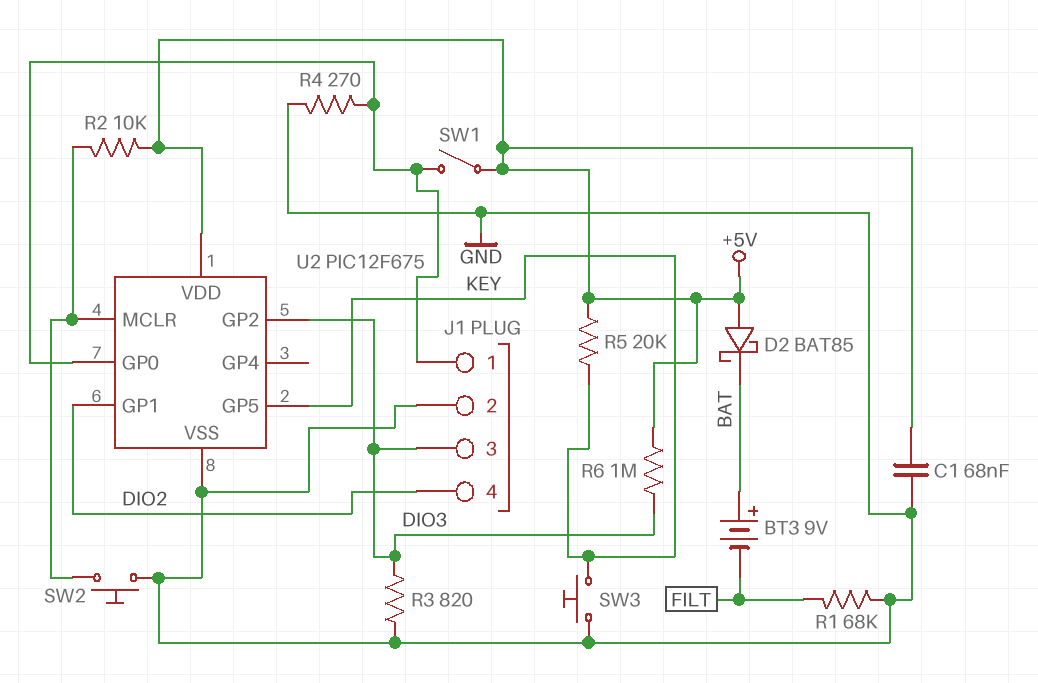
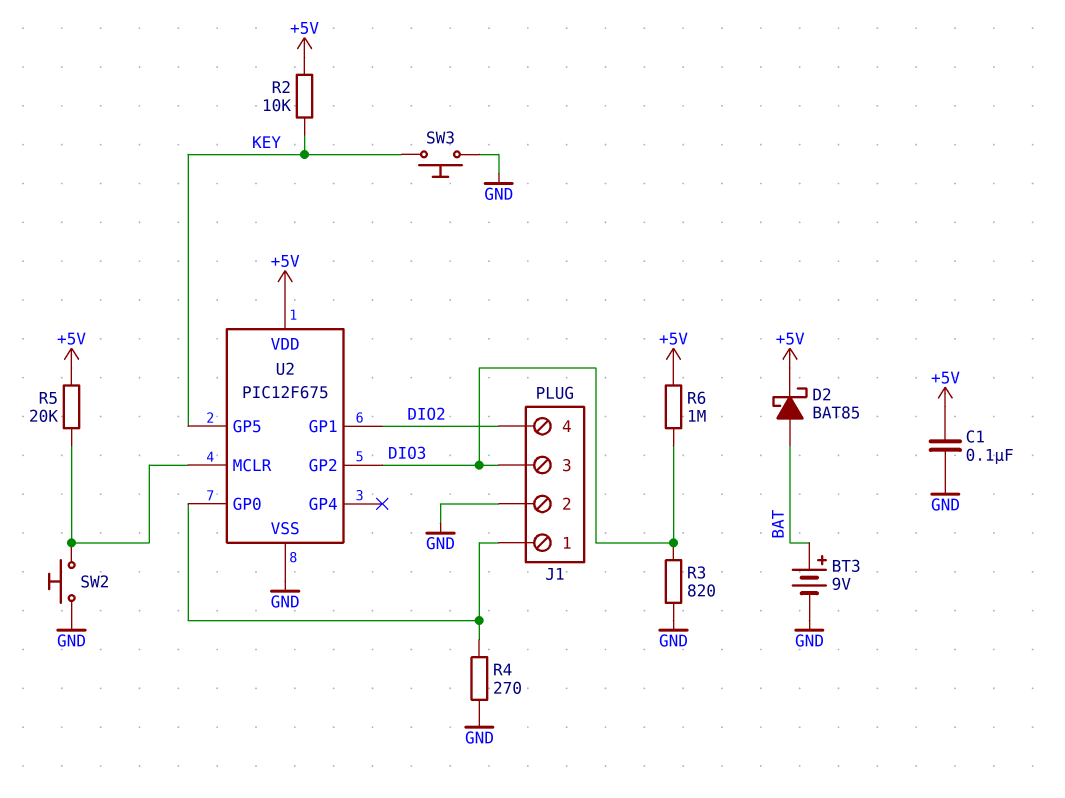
BT3: 9V (plus BAT, minus FILT) -> 9V (plus BAT, minus GND)
C1: 68nF (+5V, GND) -> 100nF (+5V, GND)
D2: schottky BAT85 (A +5V, K BAT) -> schottky BAT85 (A BAT, K +5V)
R1: 68k (FILT, GND) -> none
R2: 10k (+5V, U2/MCLR) -> 10k (+5V, KEY)
R5: 20k (+5V, KEY) -> 20k (+5V, U2/MCLR)
SW1: switch (+5V, J1/1) -> none

